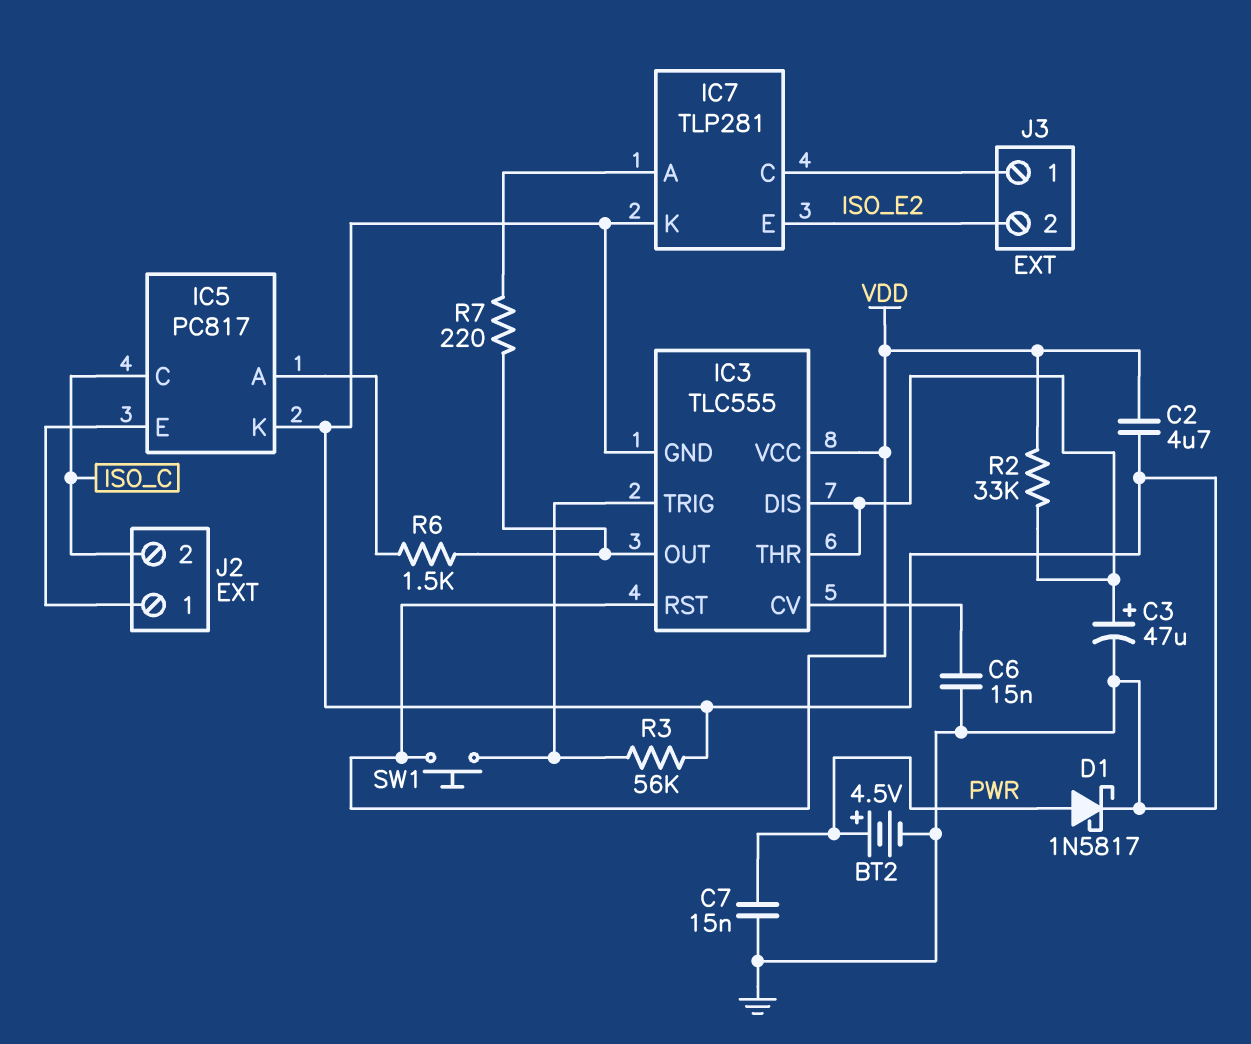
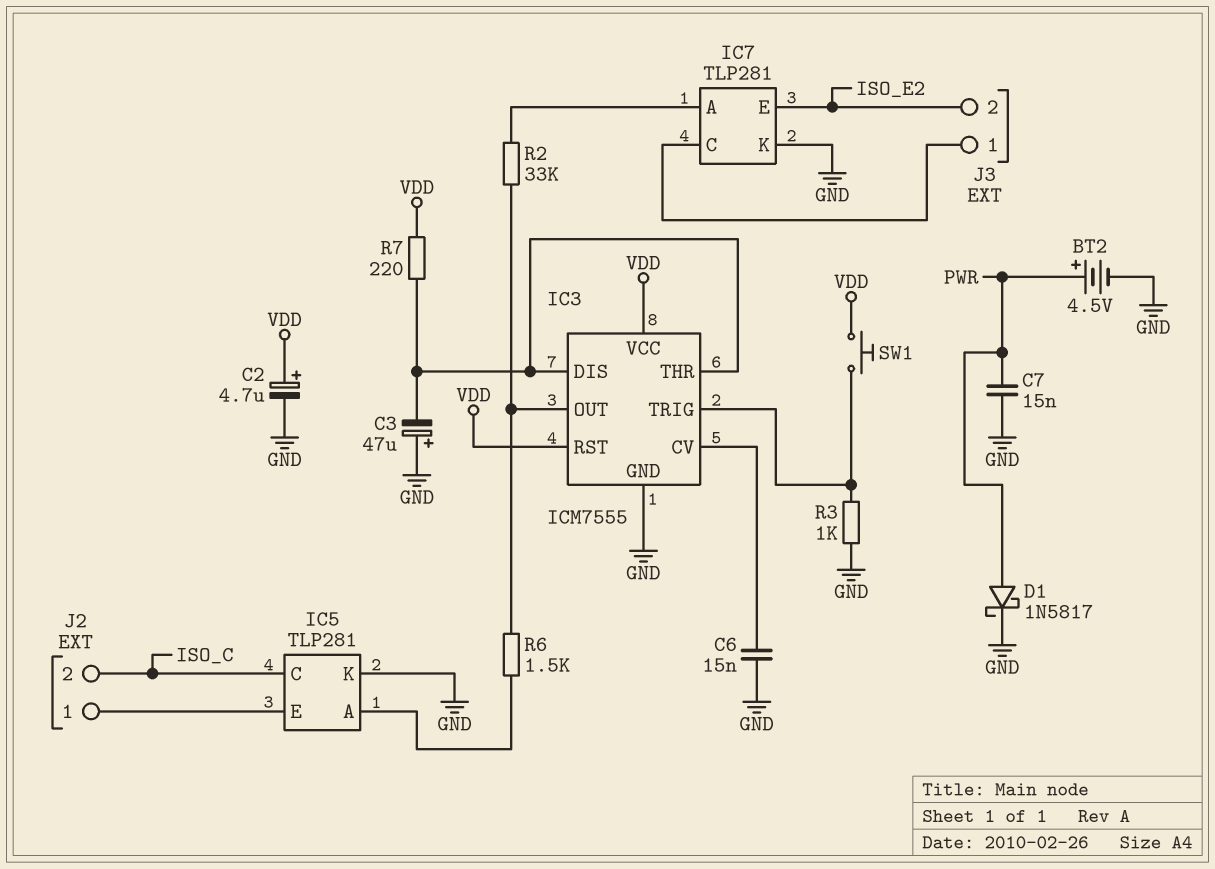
C2: 4.7uF (GND, VDD) -> 4.7uF (plus VDD, minus GND)
C3: 47uF (plus IC3/DIS, minus GND) -> 47uF (plus GND, minus IC3/DIS)
IC3: TLC555 -> ICM7555
IC5: PC817 -> TLP281
R2: 33k (IC3/DIS, VDD) -> 33k (IC3/OUT, IC7/A)
R3: 56k (GND, IC3/TRIG) -> 1k (GND, IC3/TRIG)
R7: 220 (IC3/OUT, IC7/A) -> 220 (IC3/DIS, VDD)

